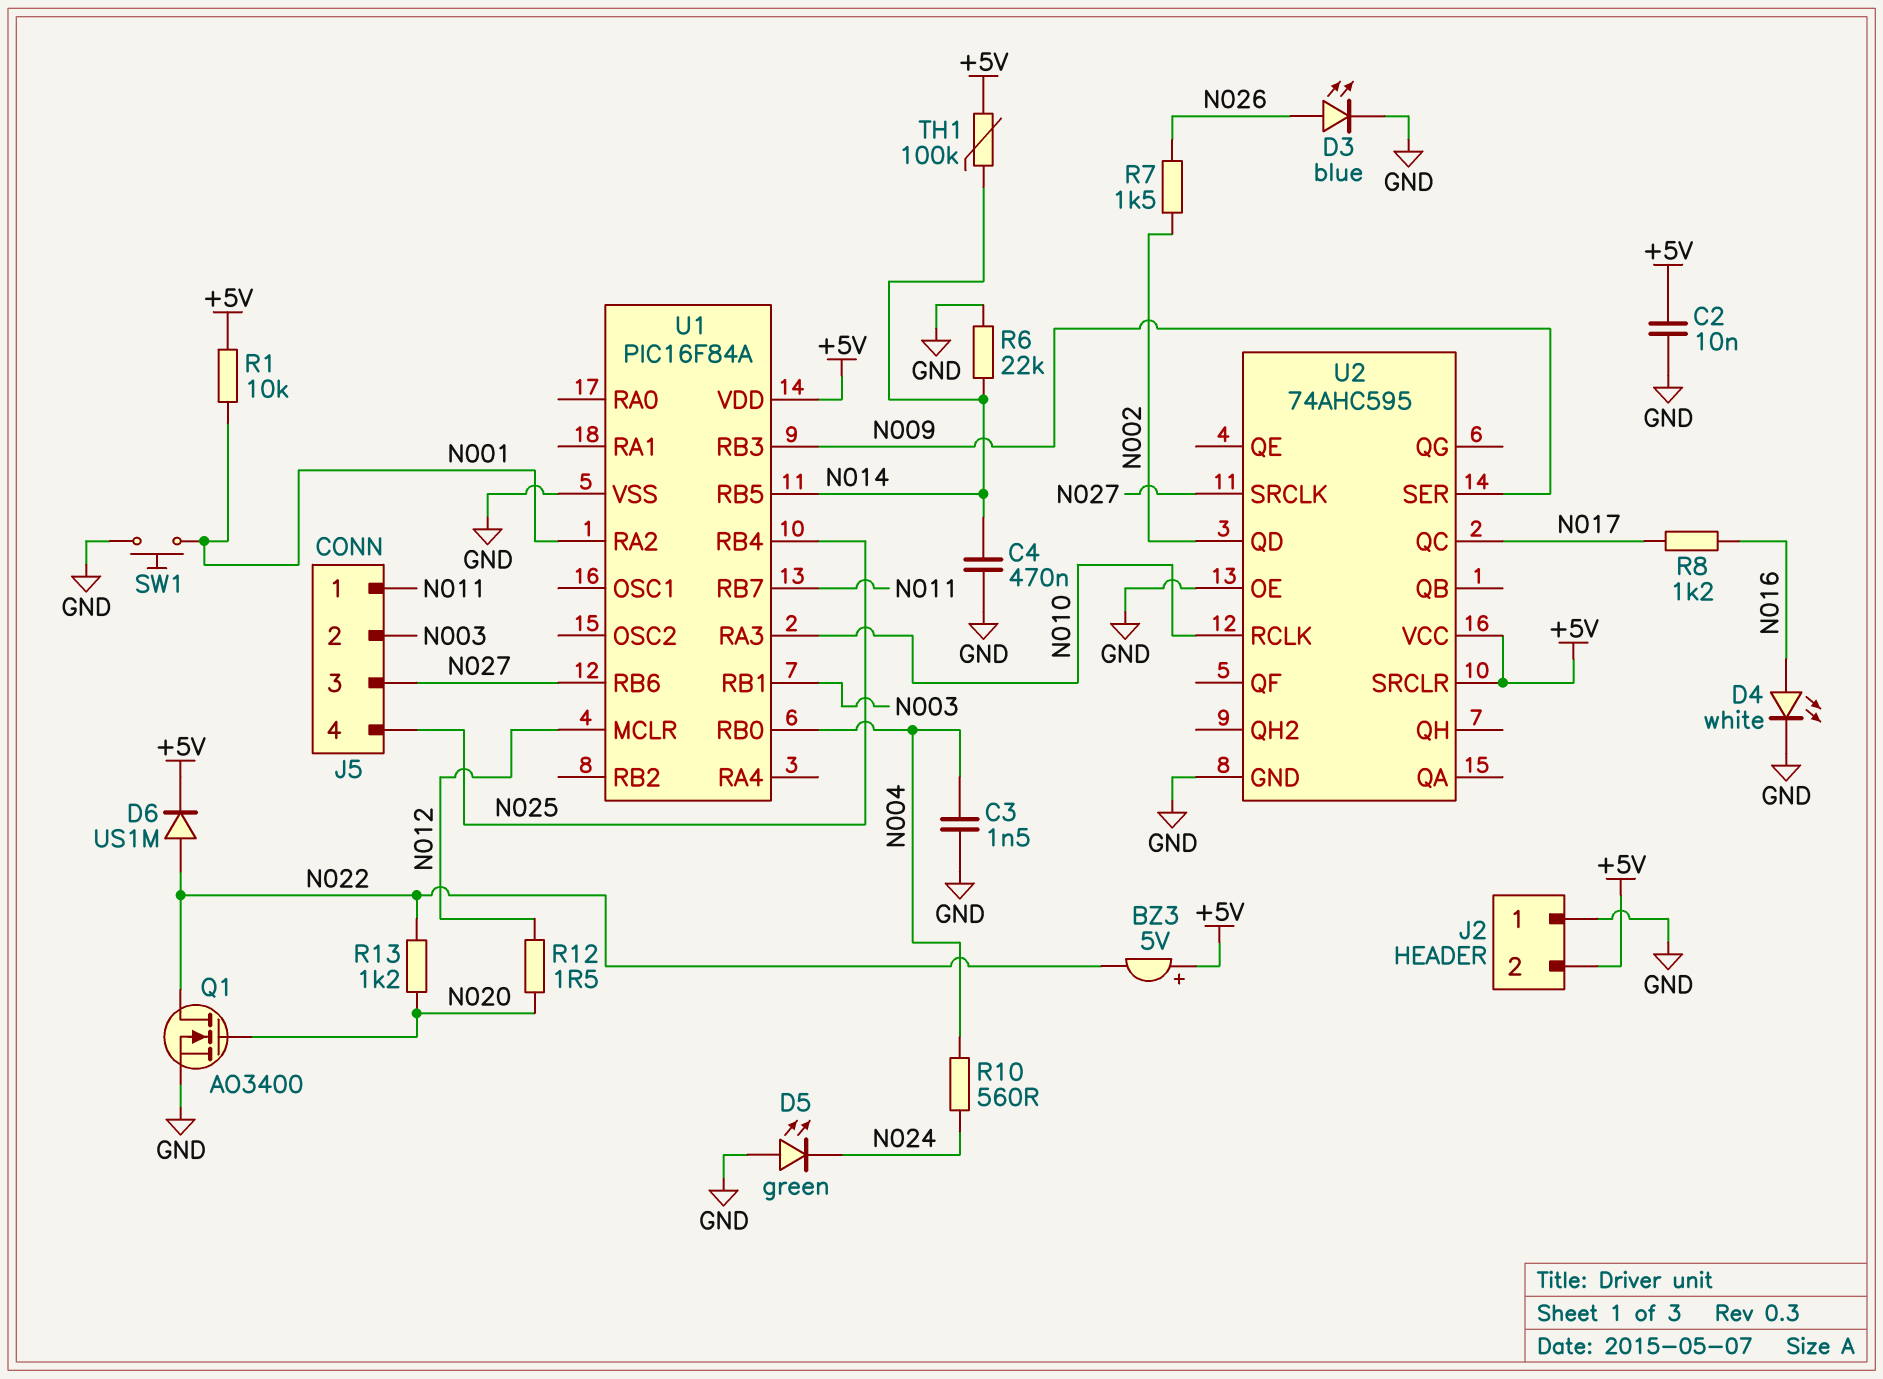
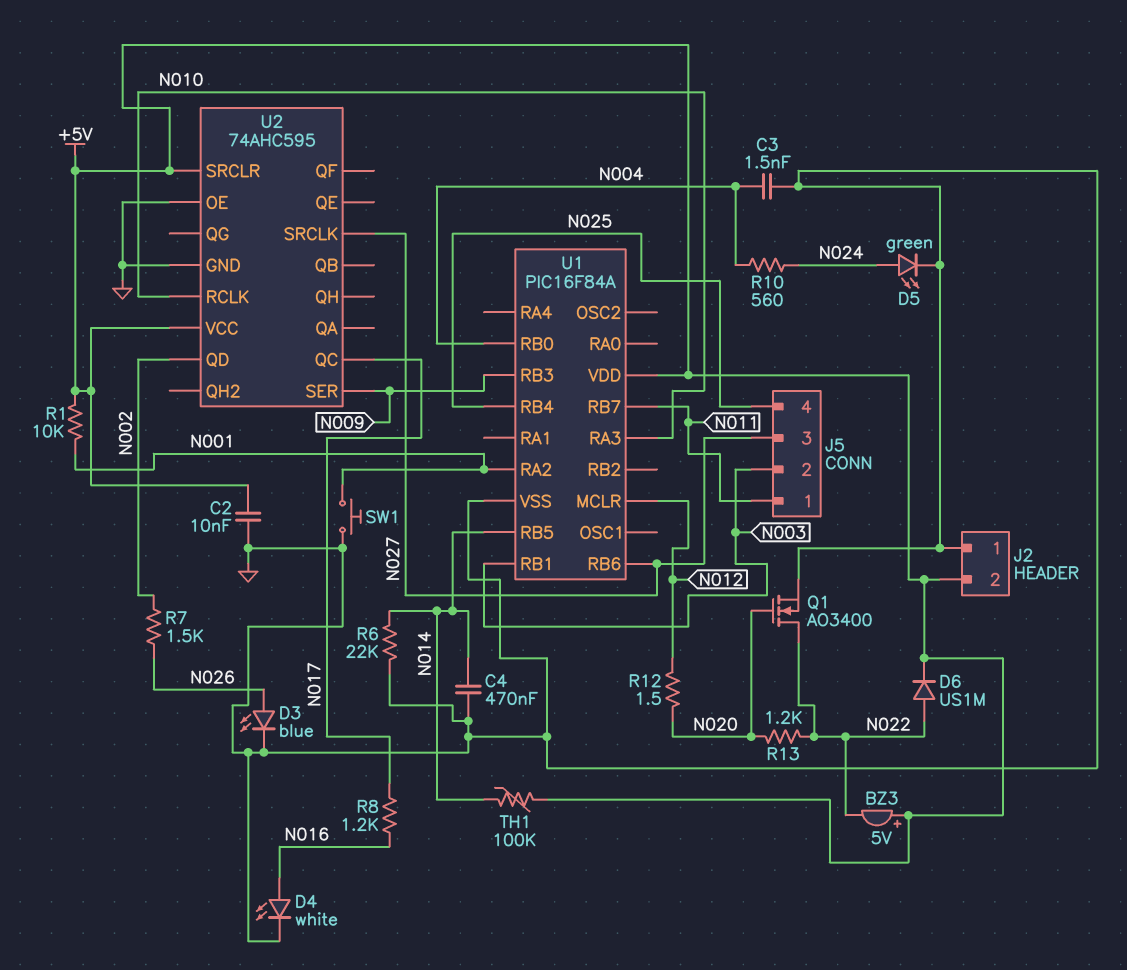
D5: LED green (A GND, K N024) -> LED green (A N024, K GND)

